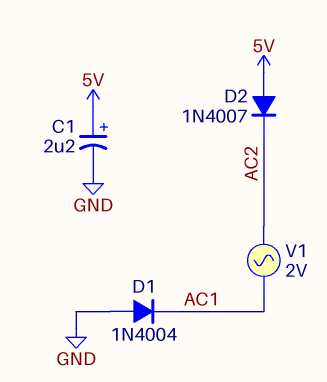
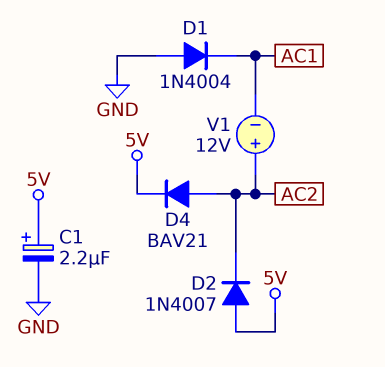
D4: none -> diode BAV21 (A AC2, K 5V)
V1: AC 2V (AC1, AC2) -> 12V (plus AC2, minus AC1)

